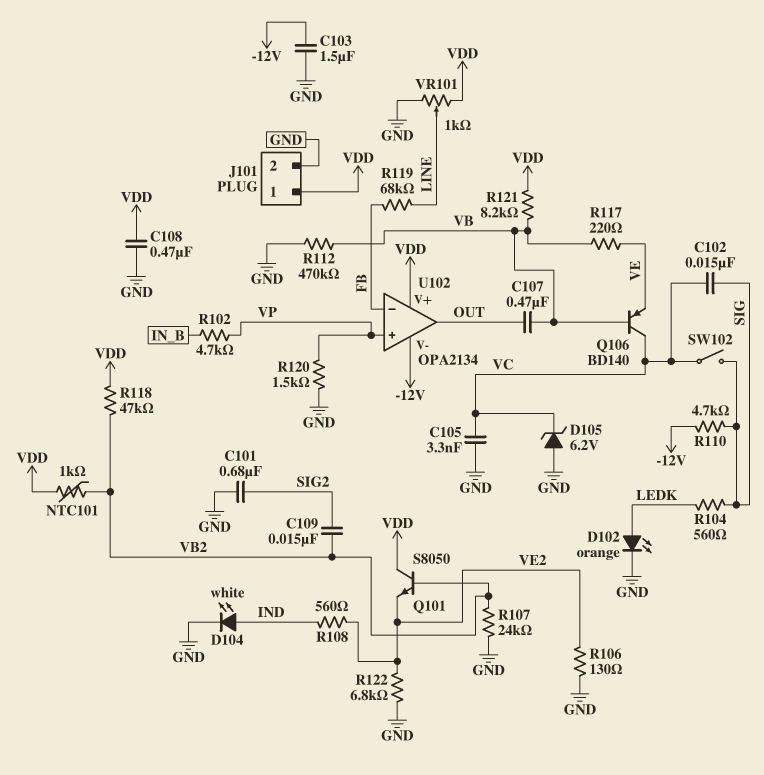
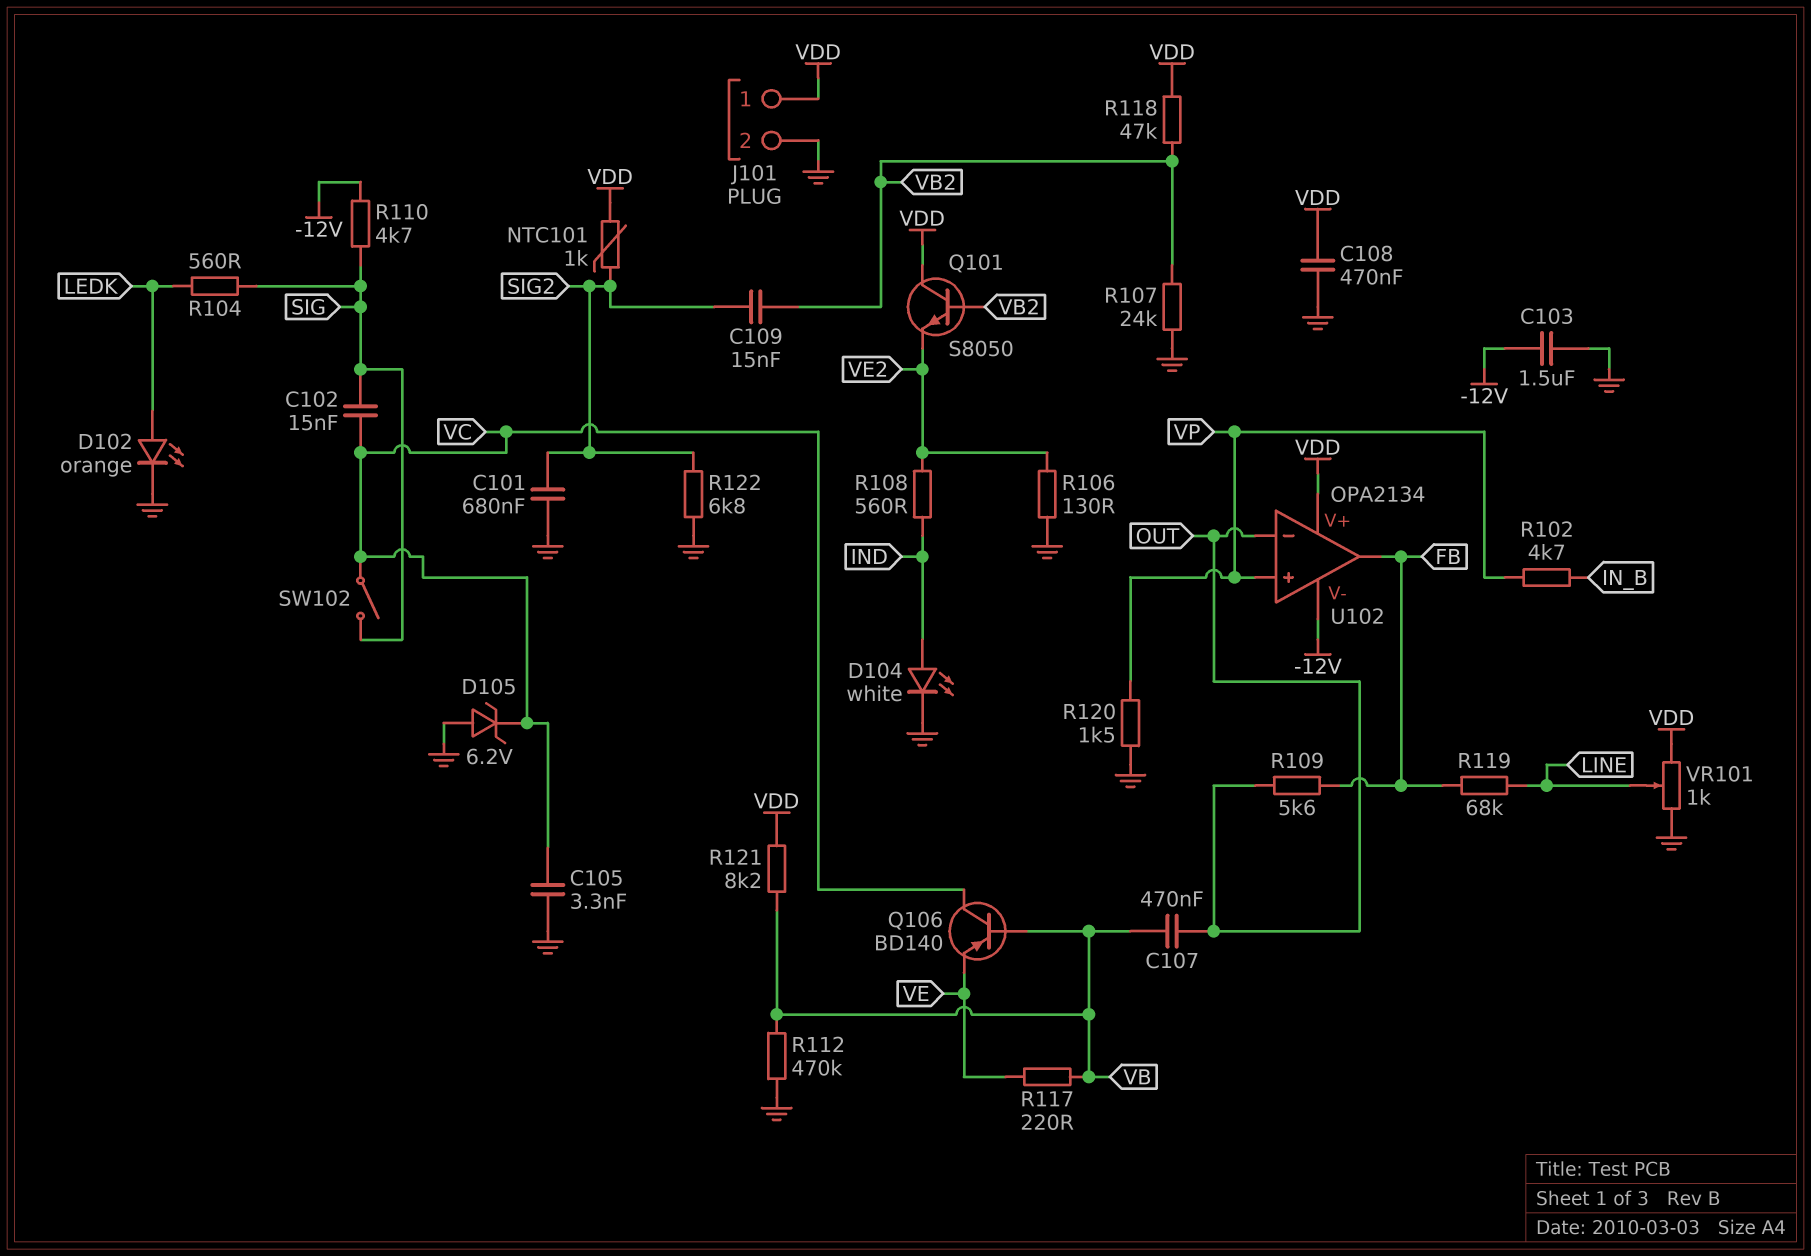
NTC101: 1k (VB2, VDD) -> 1k (SIG2, VDD)
R109: none -> 5.6k (FB, OUT)
R122: 6.8k (GND, VE2) -> 6.8k (GND, SIG2)
U102 pin in-: FB -> OUT
U102 pin out: OUT -> FB

